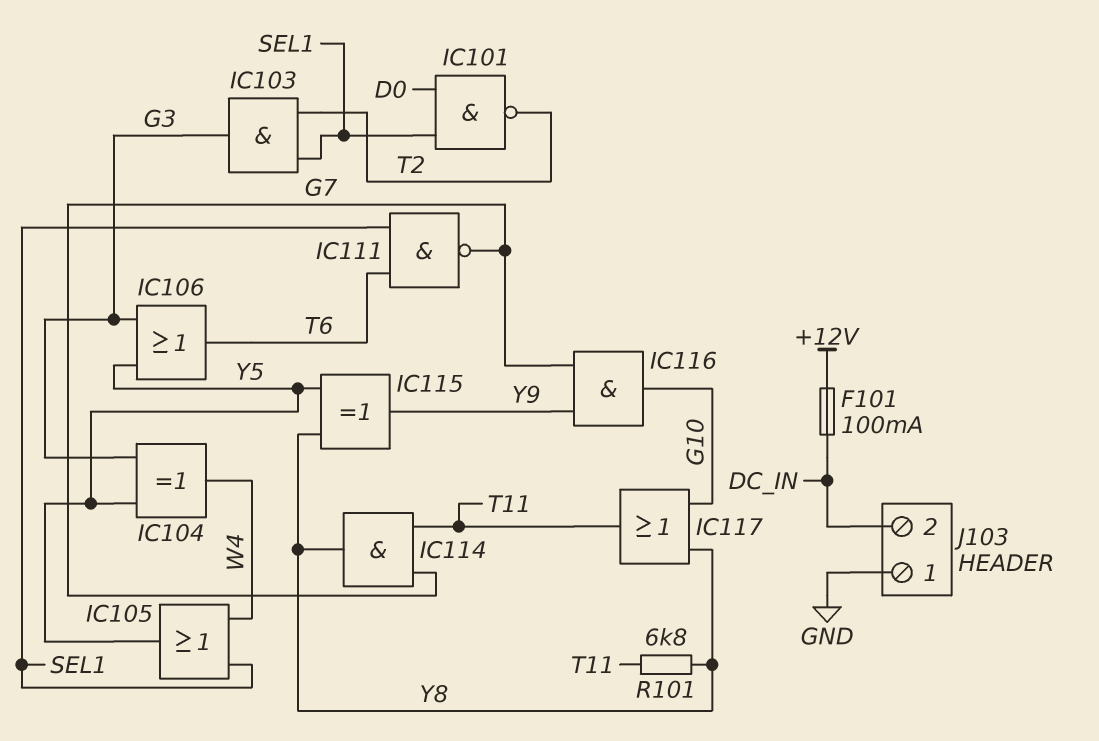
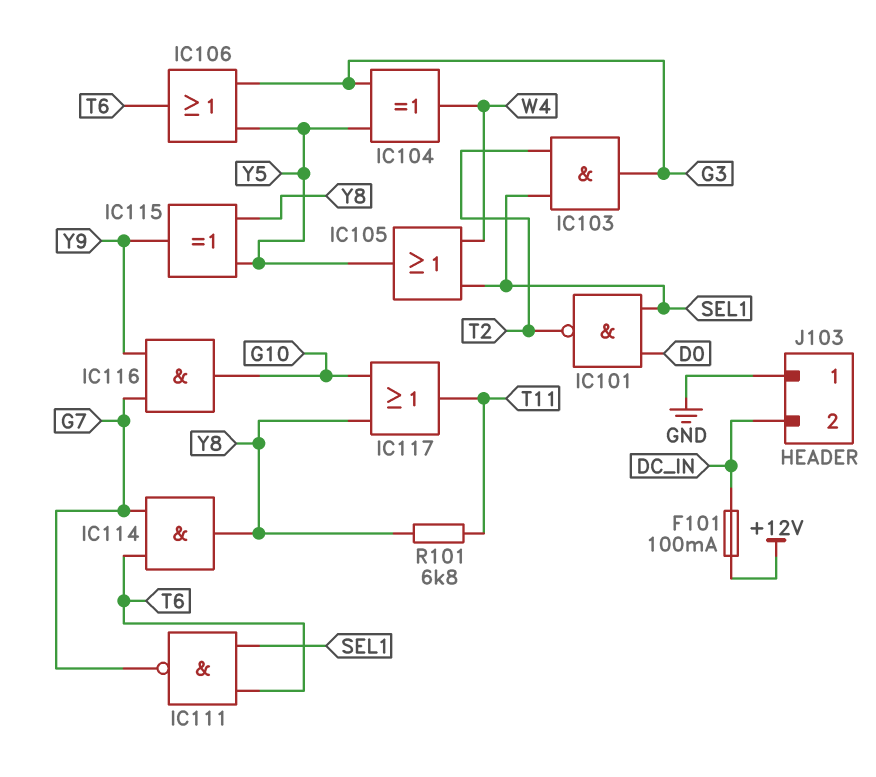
IC114: AND (in G7, in T11, out Y8) -> AND (in G7, in T6, out Y8)

